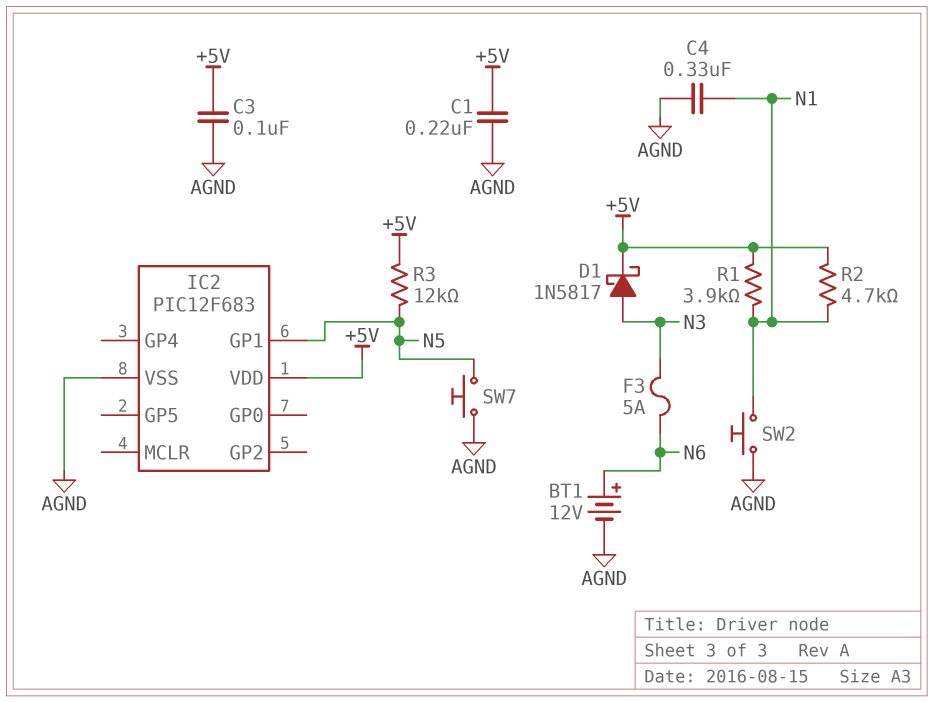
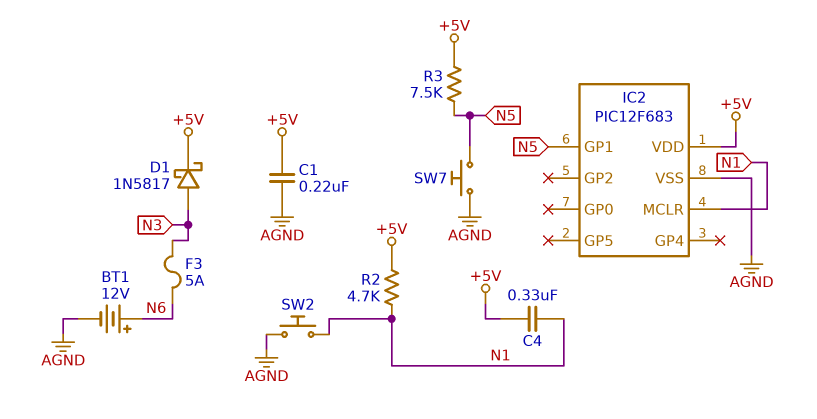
C3: 100nF (+5V, AGND) -> none
C4: 330nF (AGND, N1) -> 330nF (+5V, N1)
IC2 pin MCLR: none -> N1
R1: 3.9k (+5V, N1) -> none
R3: 12k (+5V, N5) -> 7.5k (+5V, N5)

